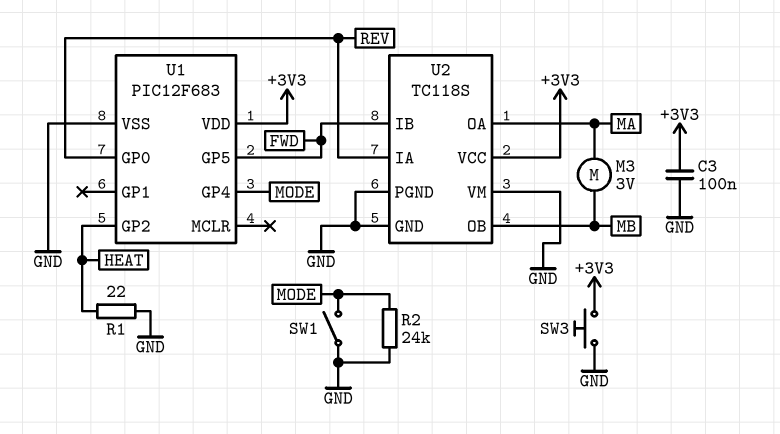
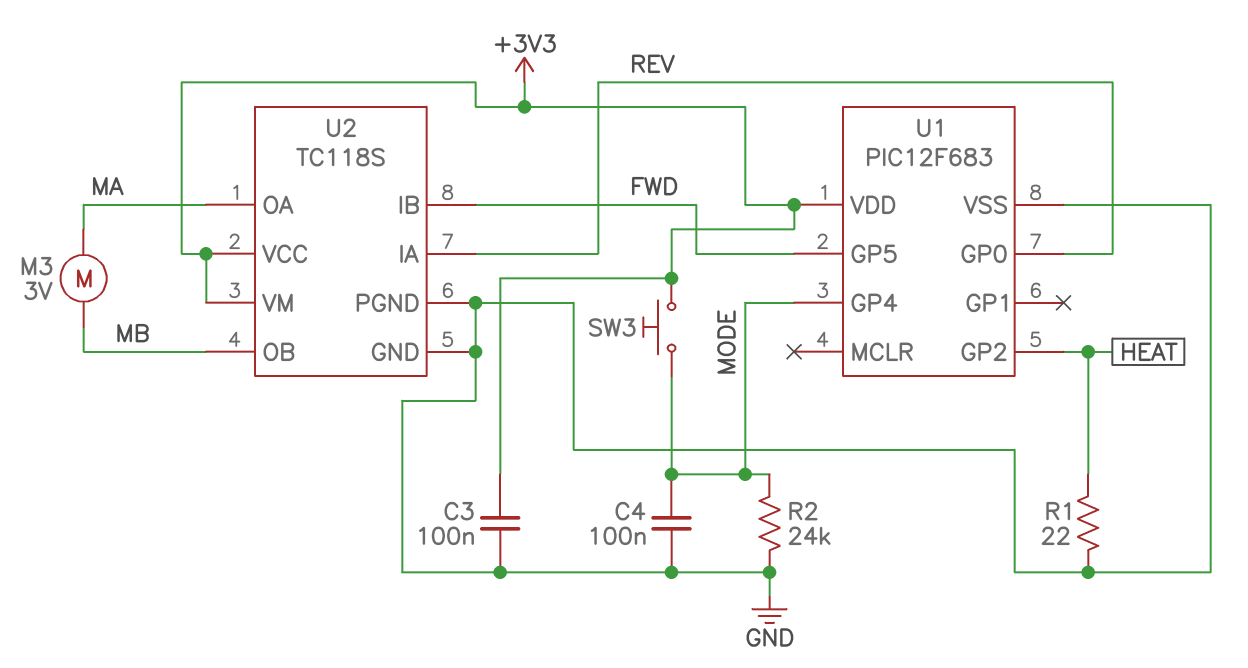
C4: none -> 100nF (GND, MODE)
SW1: switch (GND, MODE) -> none
SW3: button (+3V3, GND) -> button (+3V3, MODE)
U2 pin VM: GND -> +3V3

